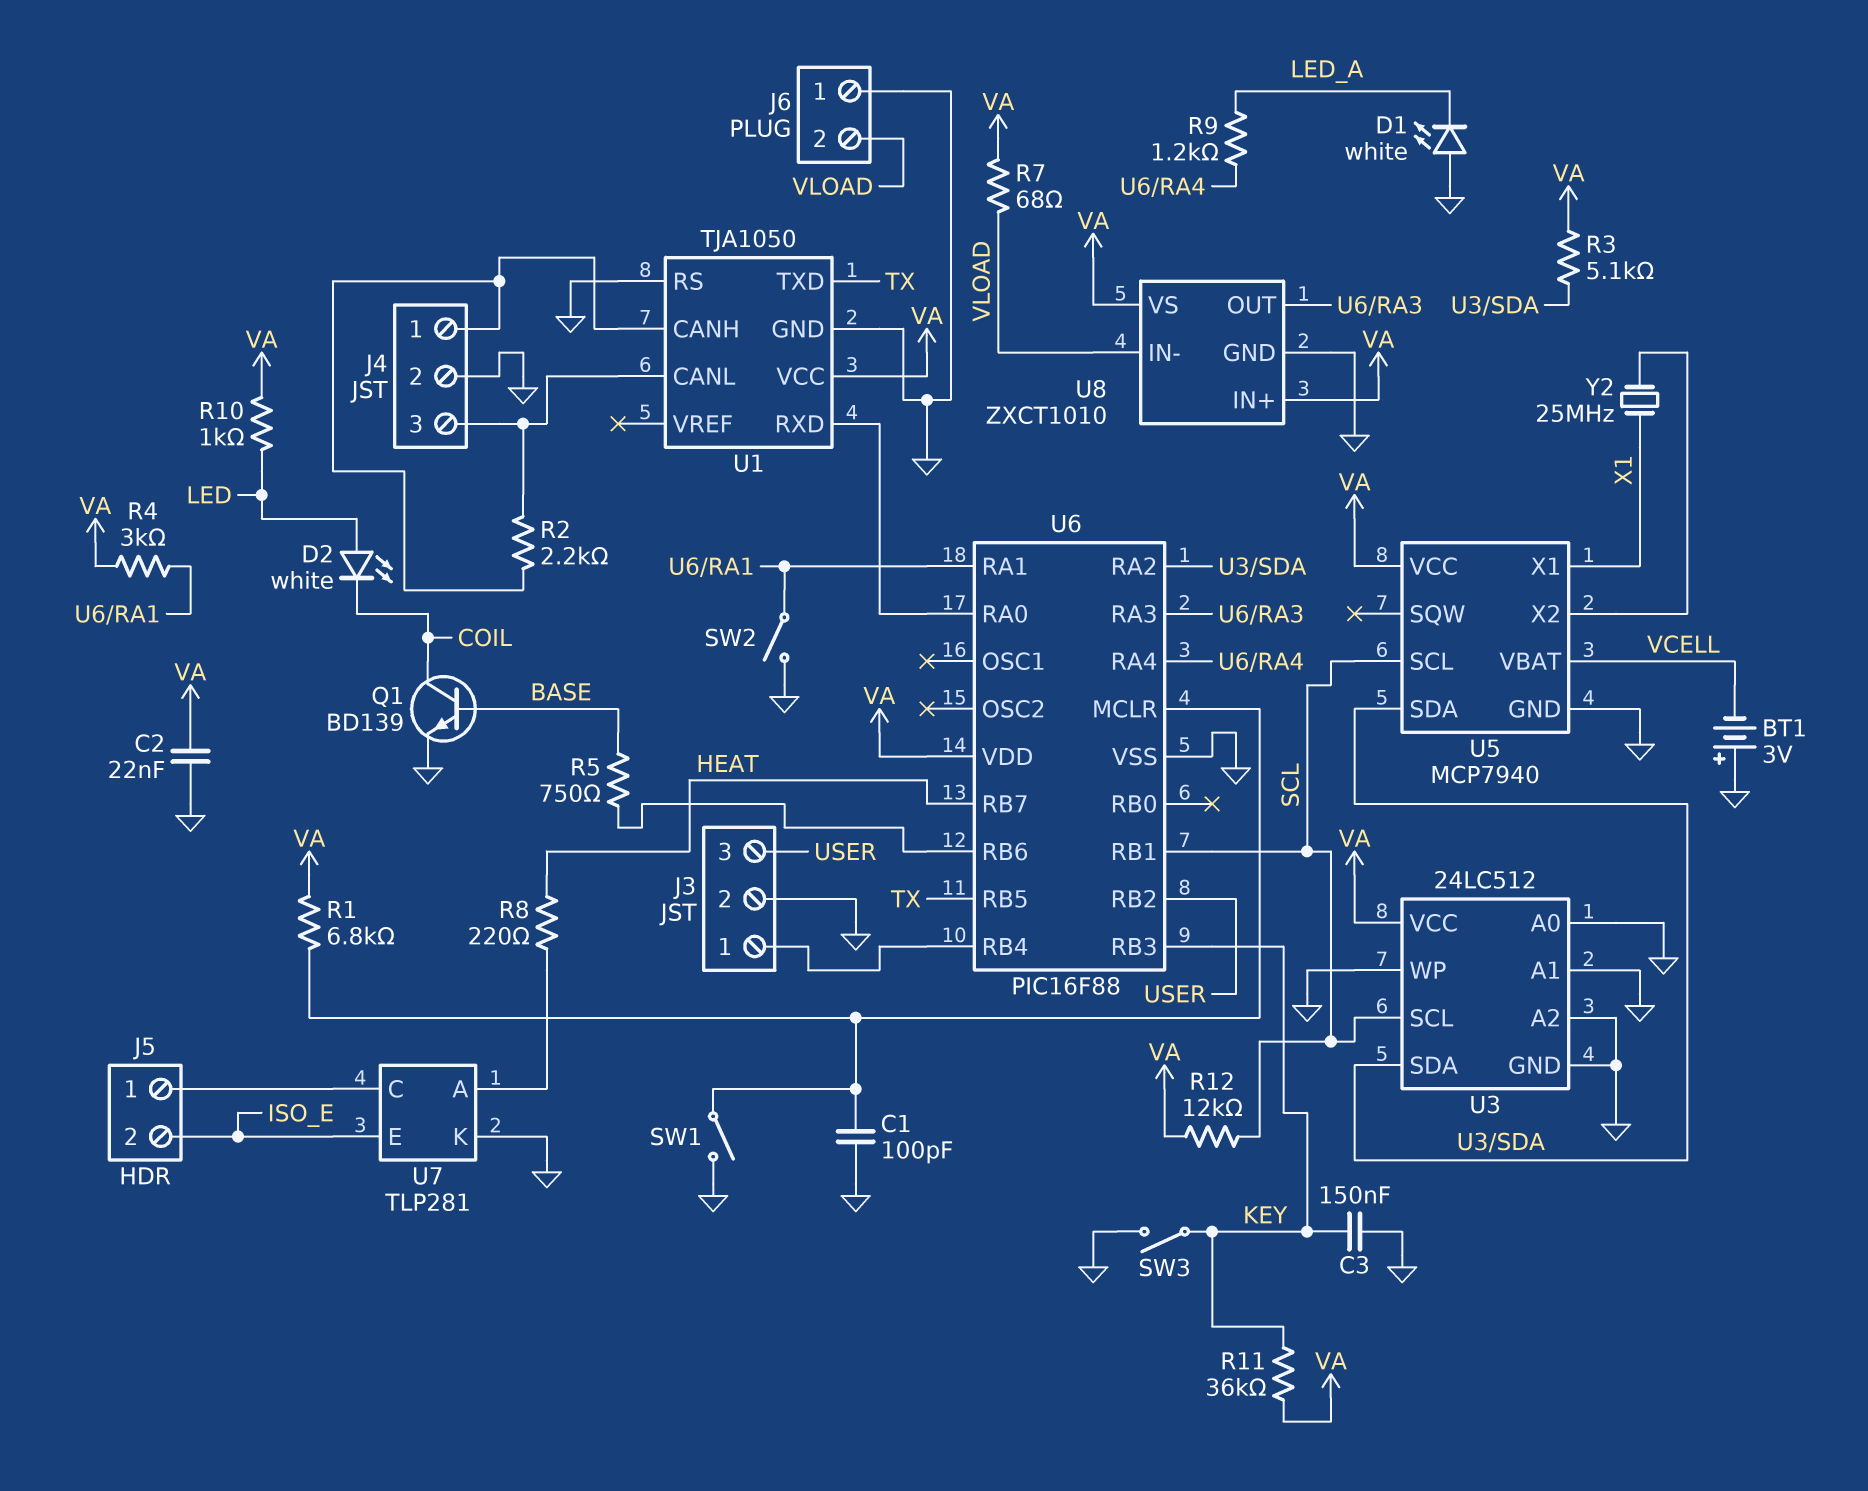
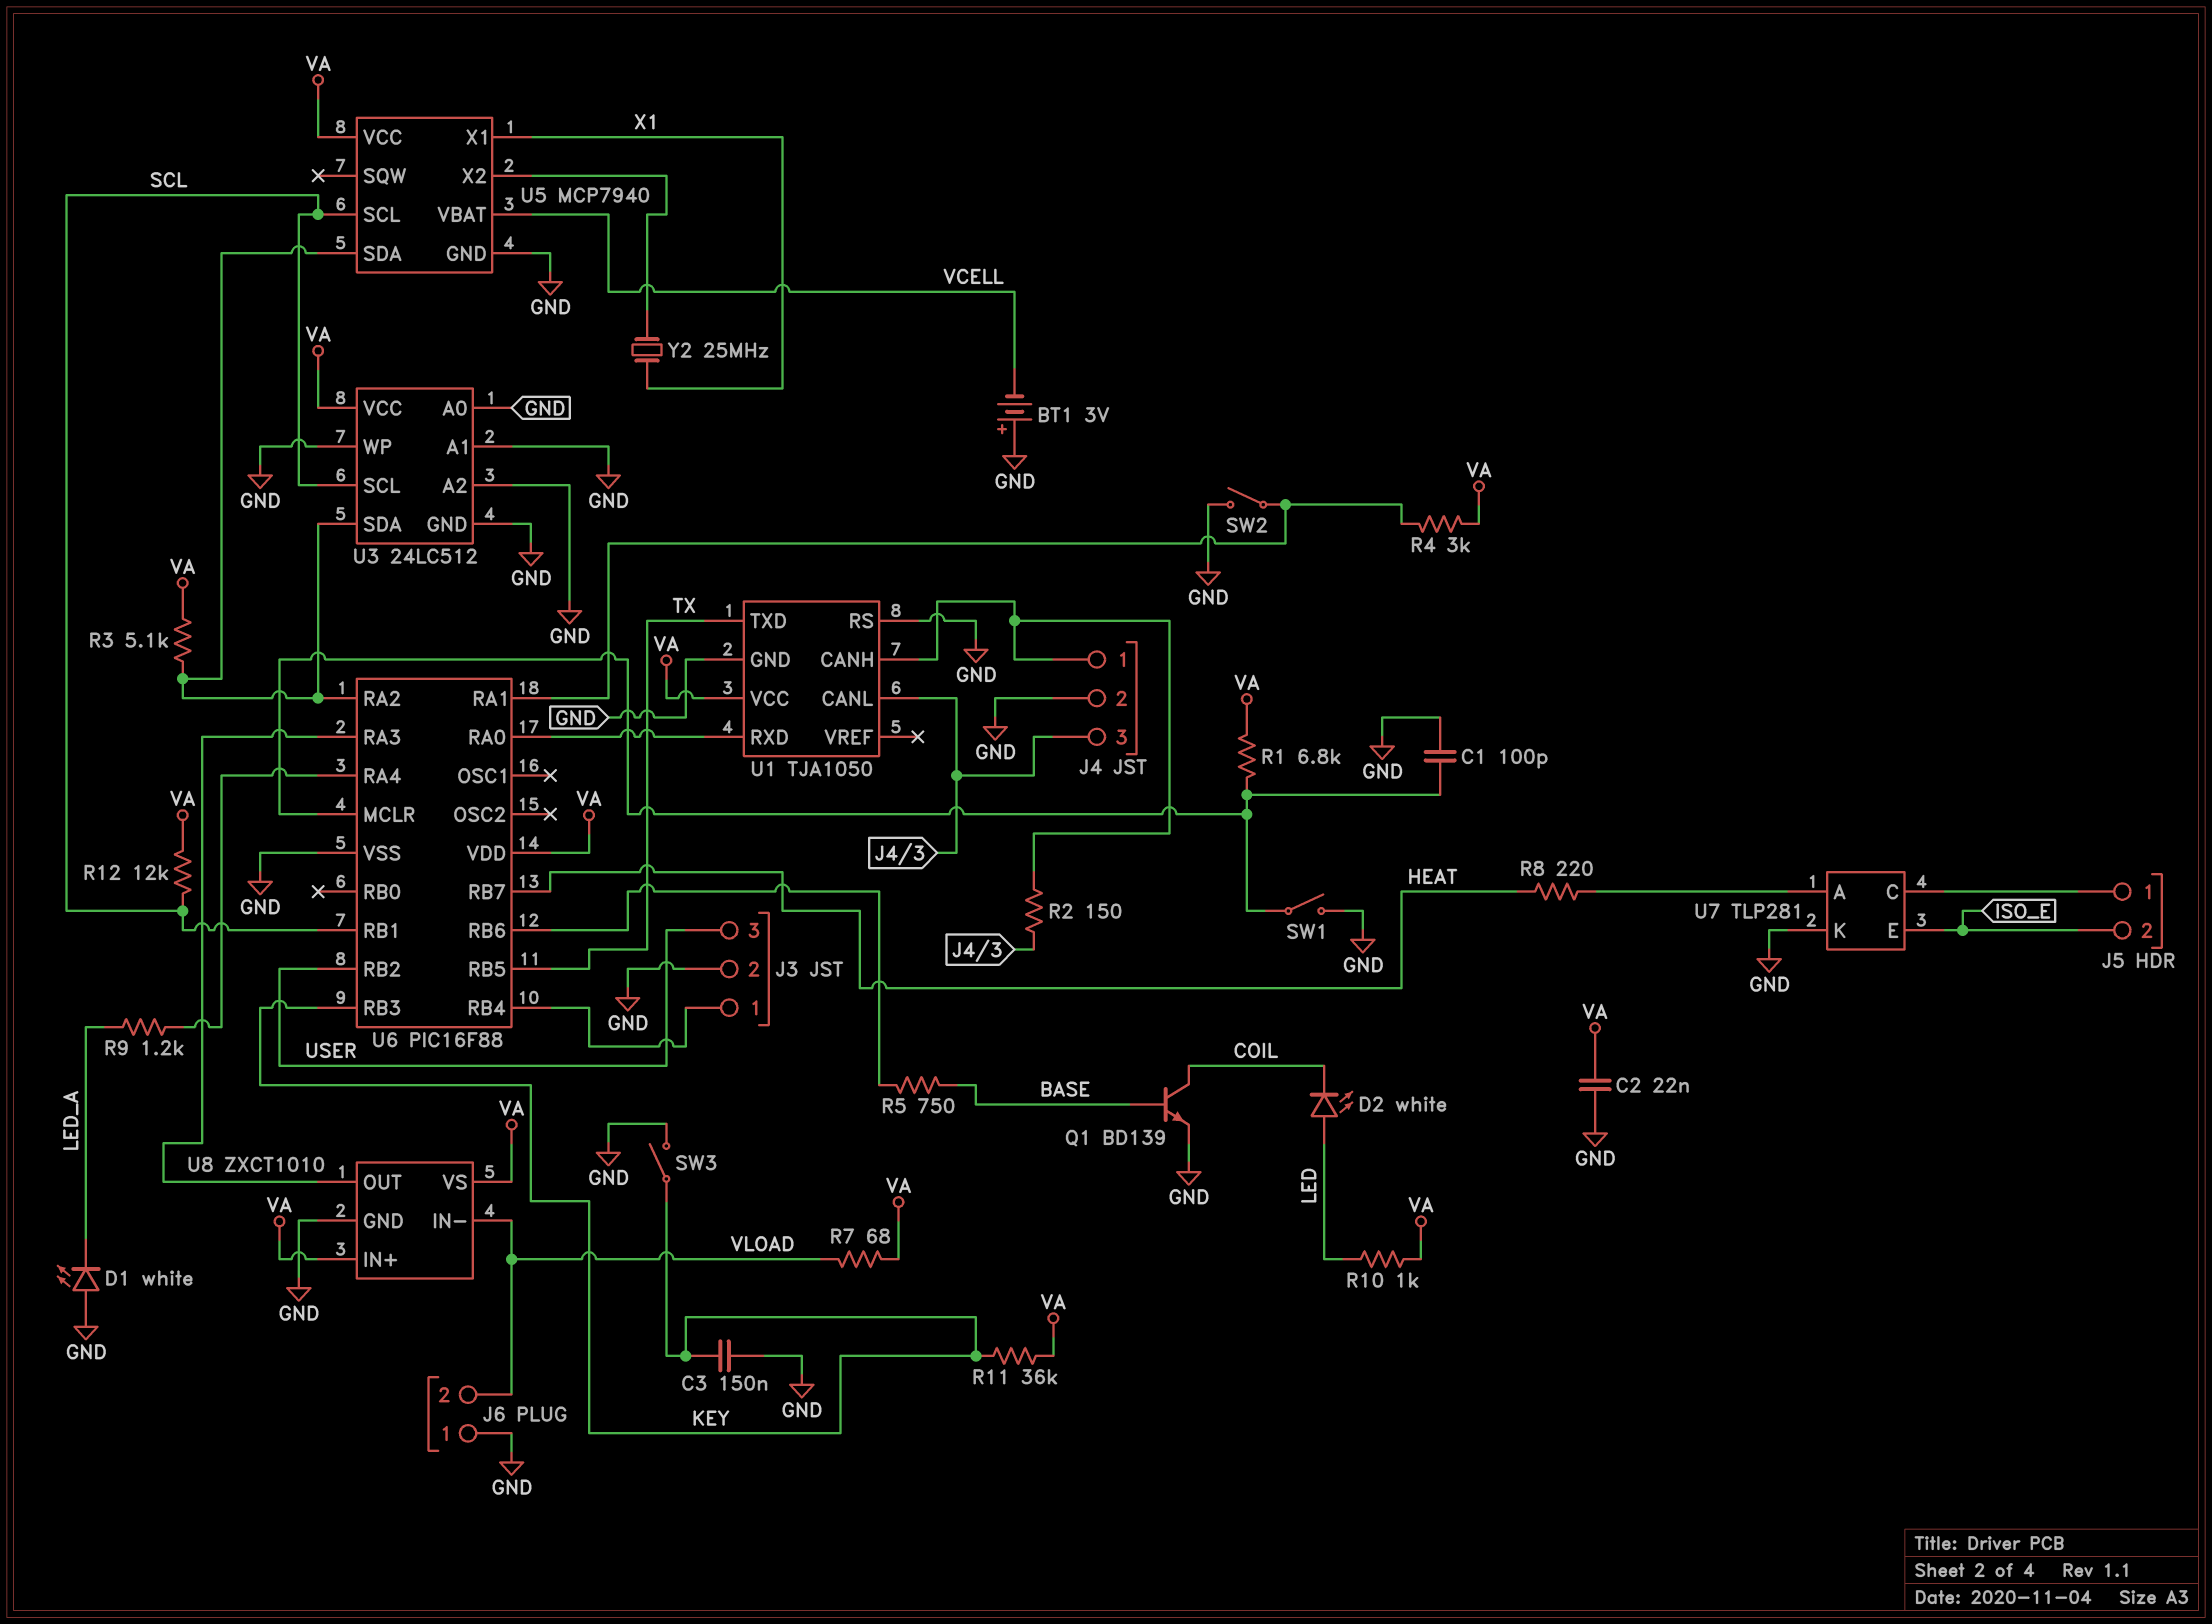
R2: 2.2k (J4/1, J4/3) -> 150 (J4/1, J4/3)

